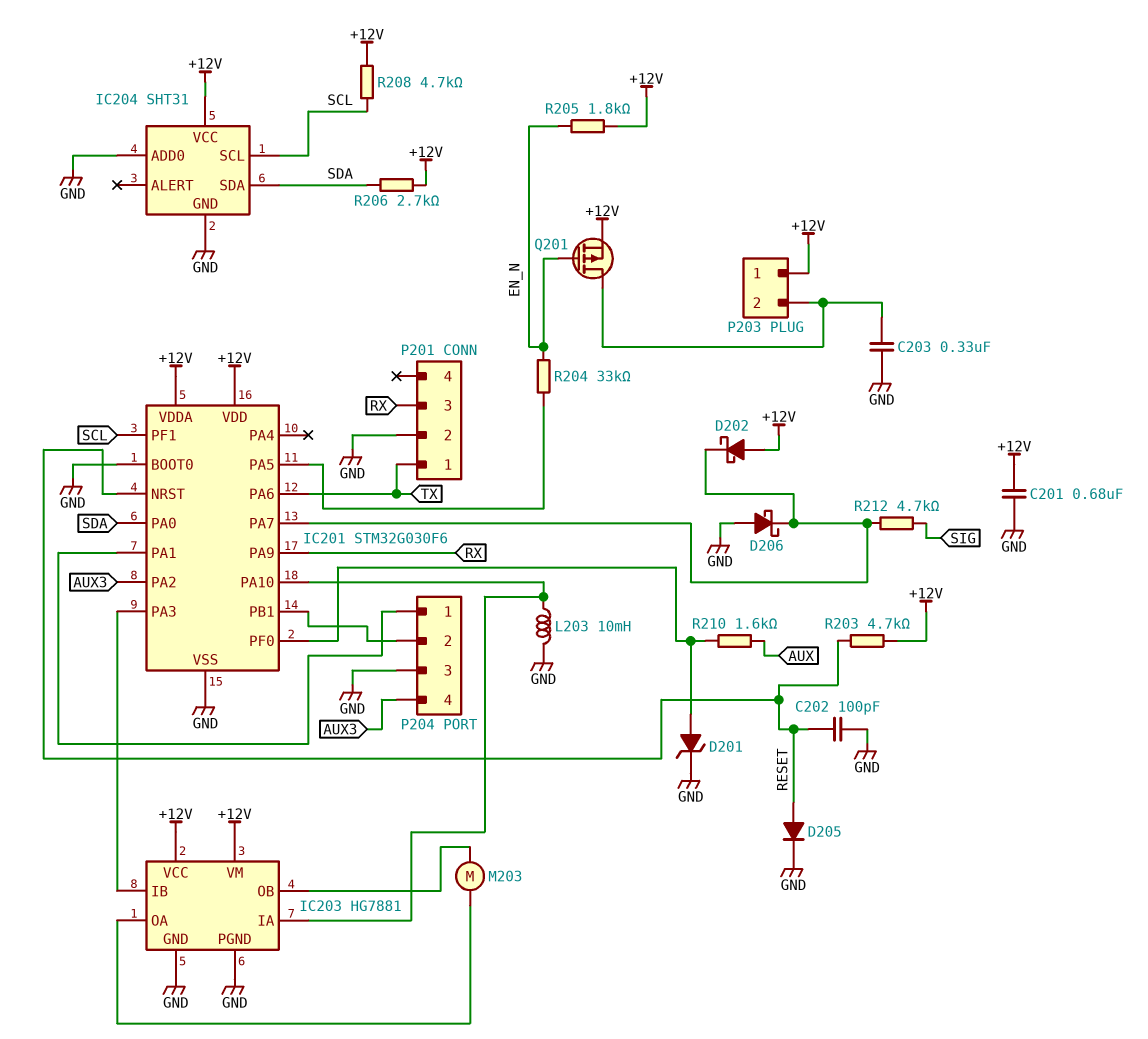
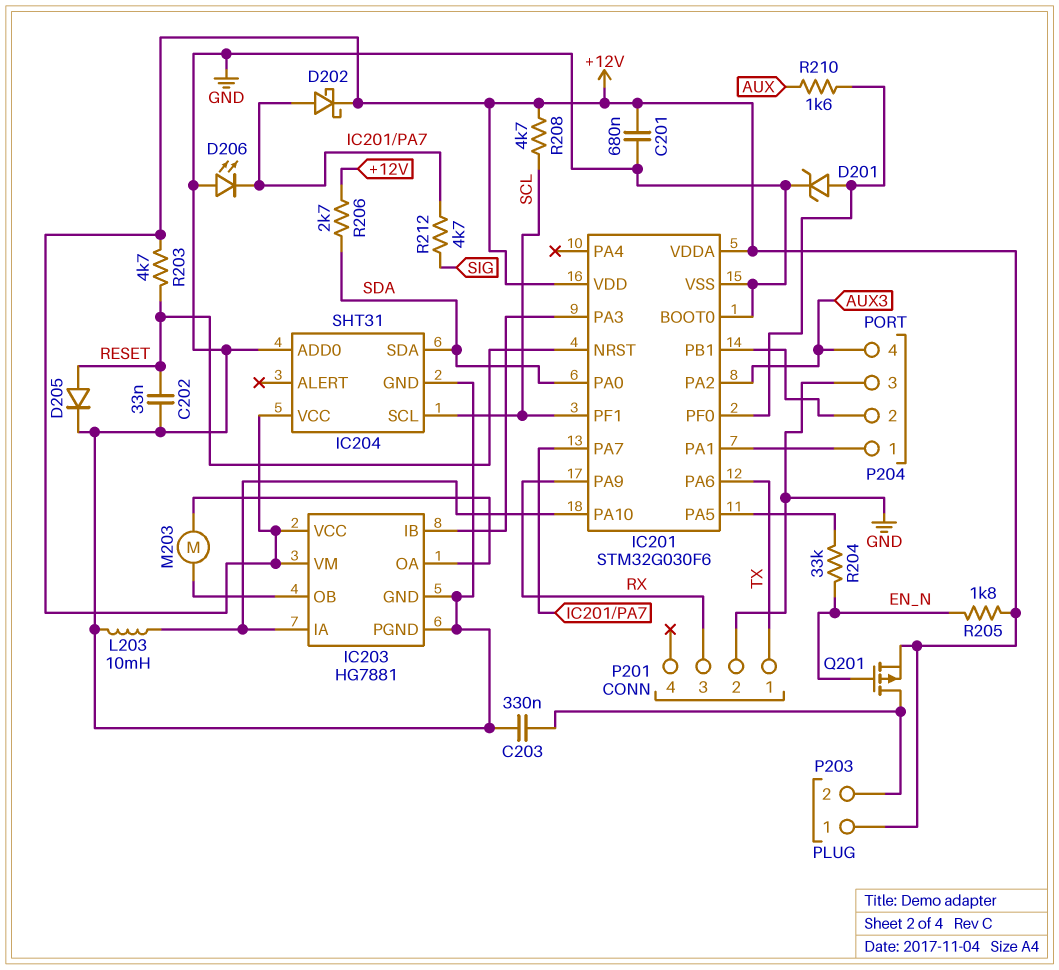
C202: 100pF (GND, RESET) -> 33nF (GND, RESET)
D202: schottky (A +12V, K IC201/PA7) -> schottky (A IC201/PA7, K +12V)
D206: schottky (A GND, K IC201/PA7) -> LED (A GND, K IC201/PA7)

